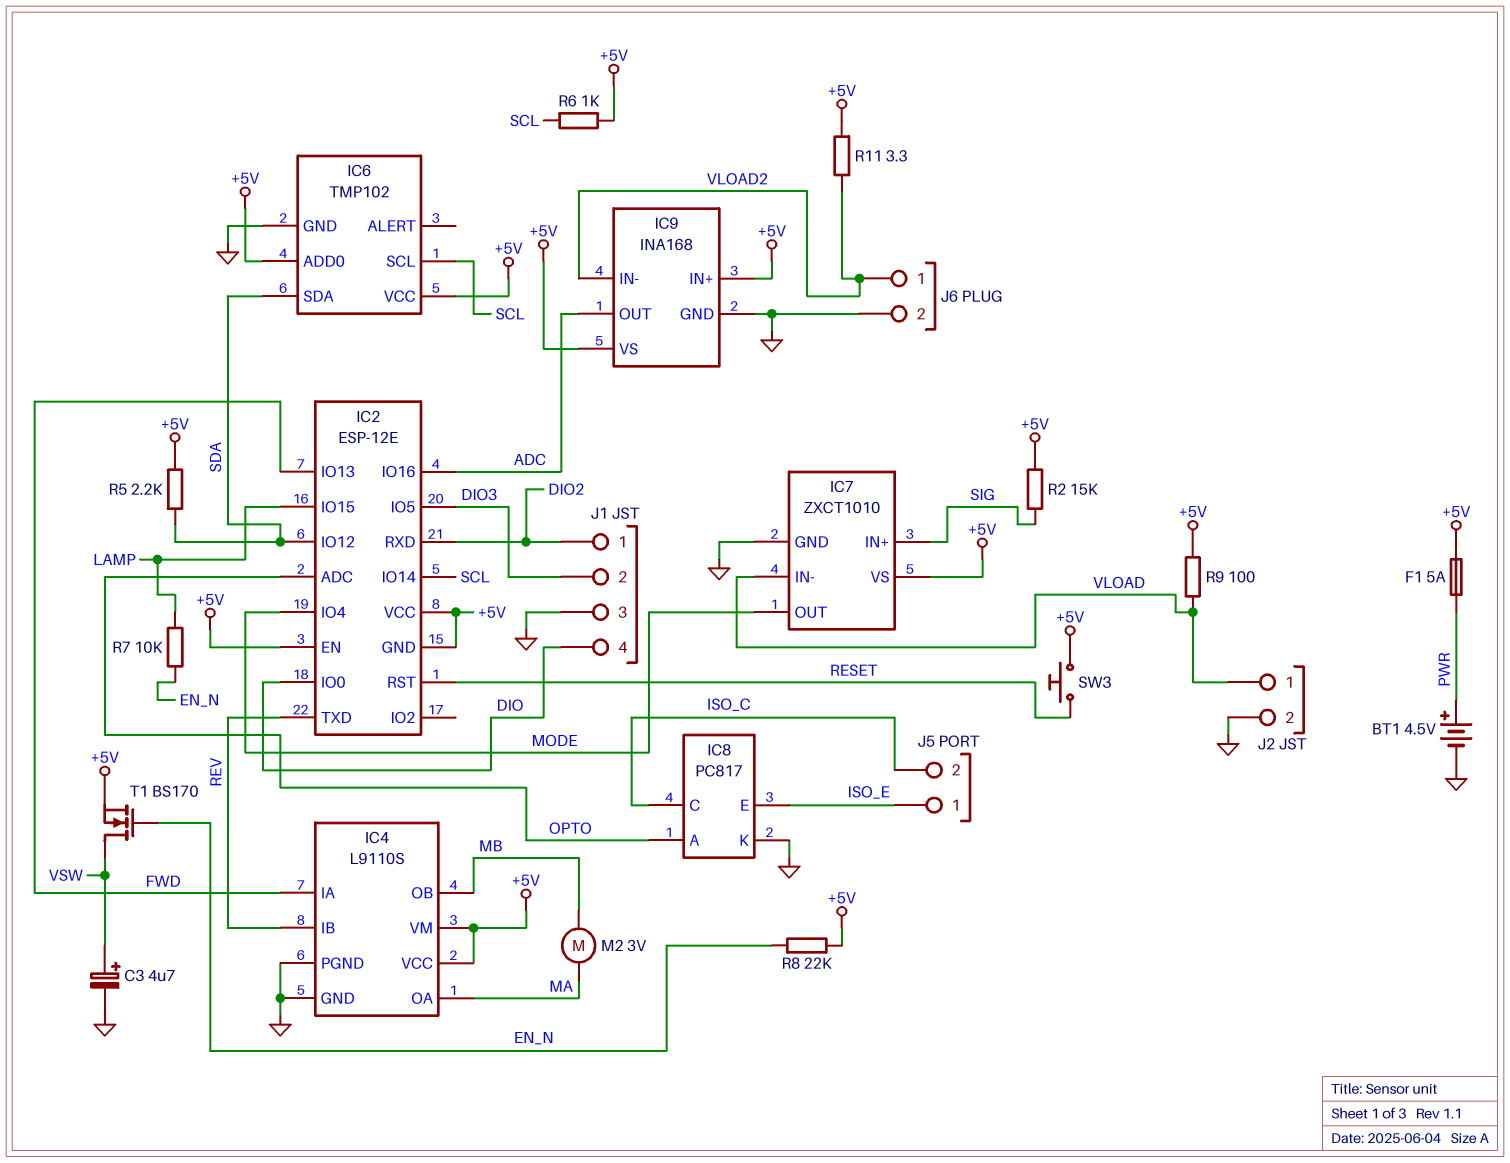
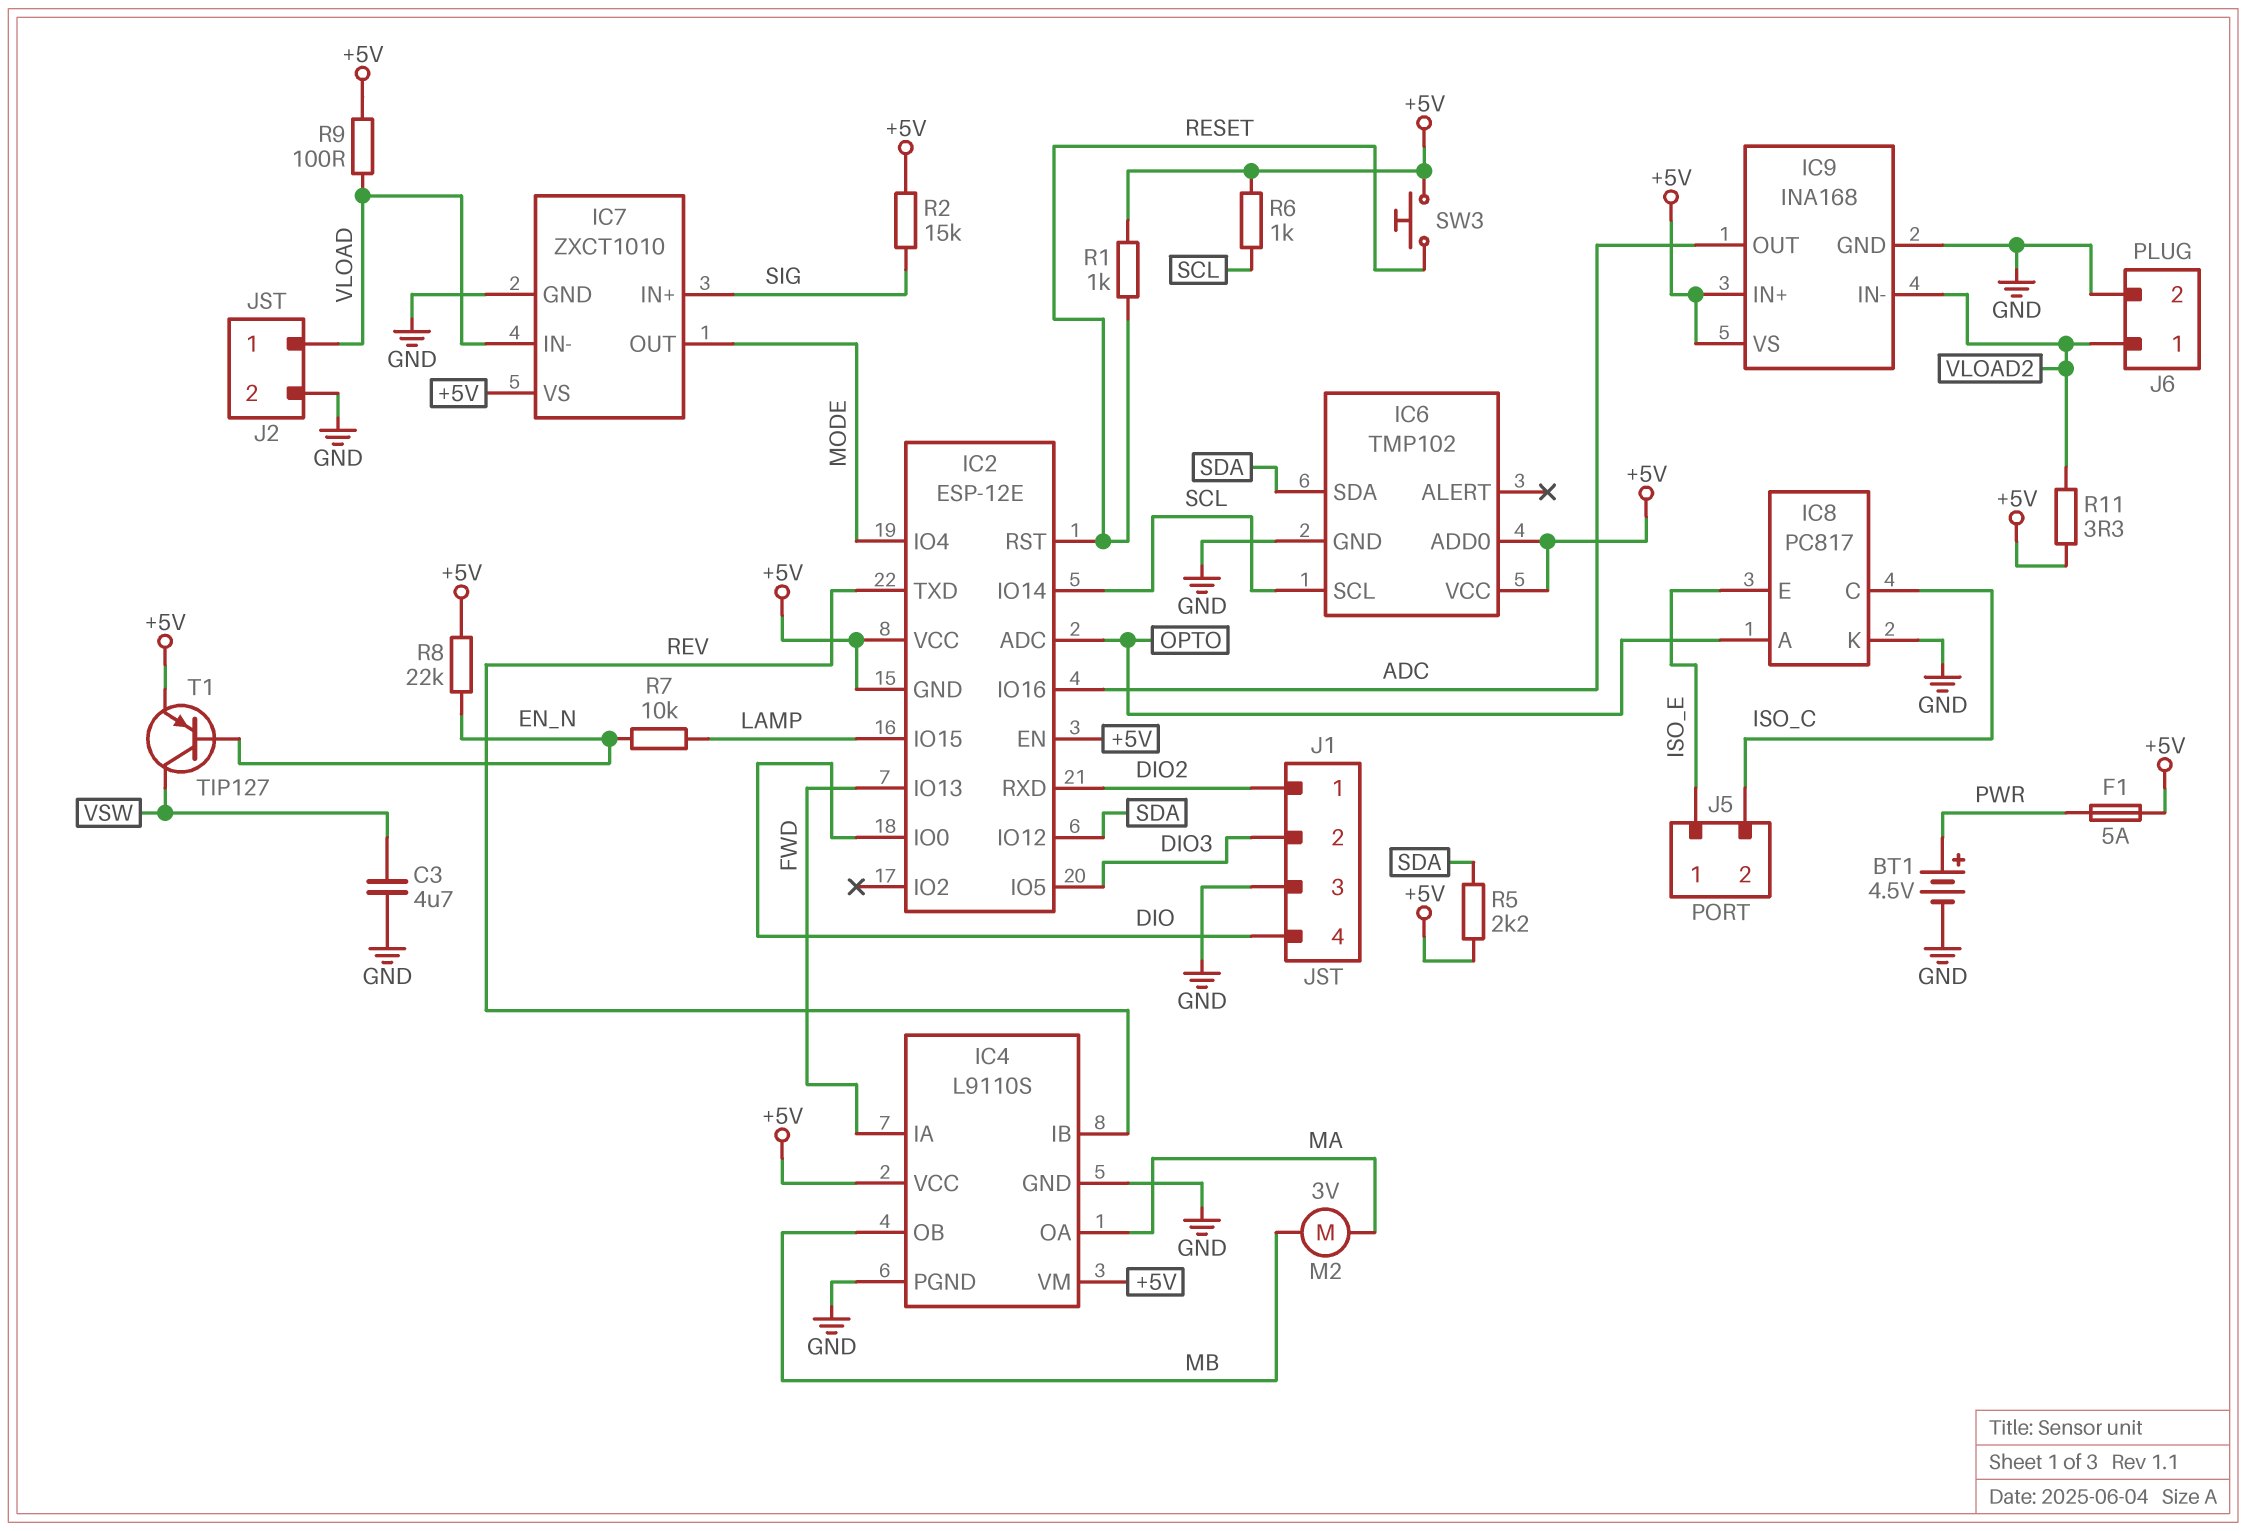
C3: 4.7uF (plus VSW, minus GND) -> 4.7uF (GND, VSW)
R1: none -> 1k (+5V, RESET)
T1: NMOS BS170 (G EN_N, D VSW, S +5V) -> PNP TIP127 (B EN_N, C VSW, E +5V)

